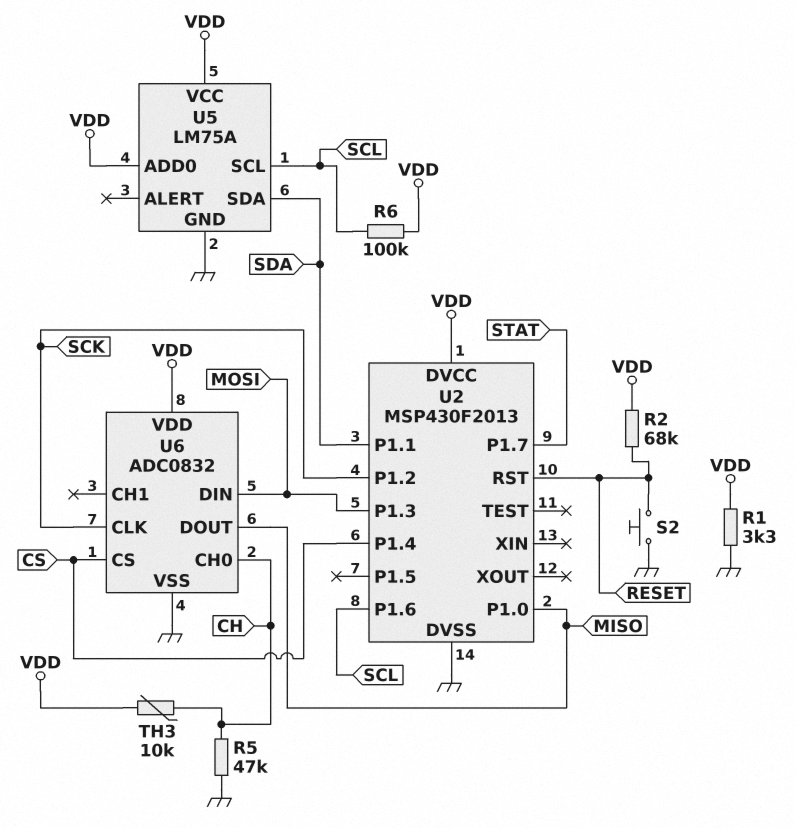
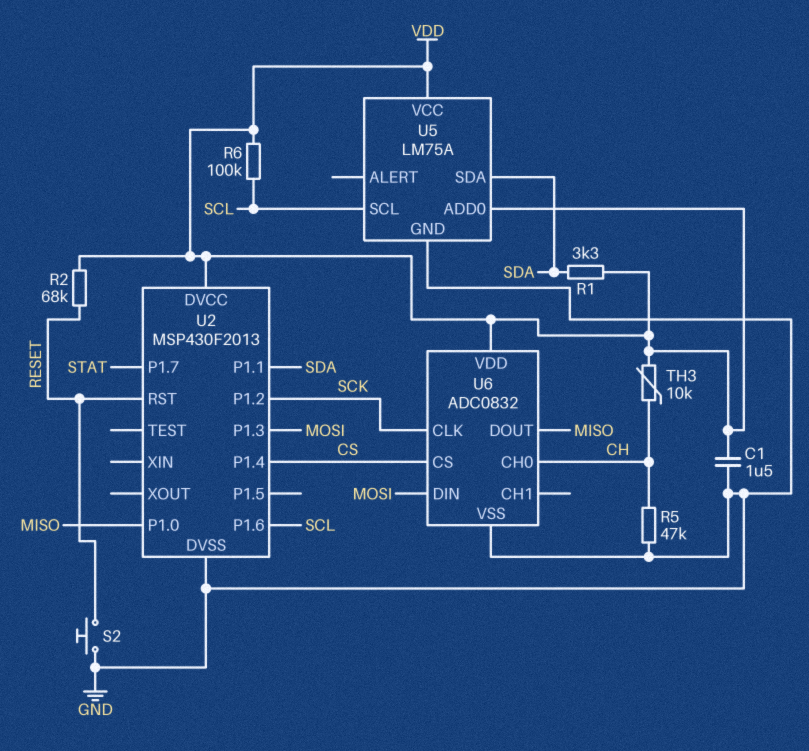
C1: none -> 1.5uF (GND, VDD)
R1: 3.3k (GND, VDD) -> 3.3k (SDA, VDD)

